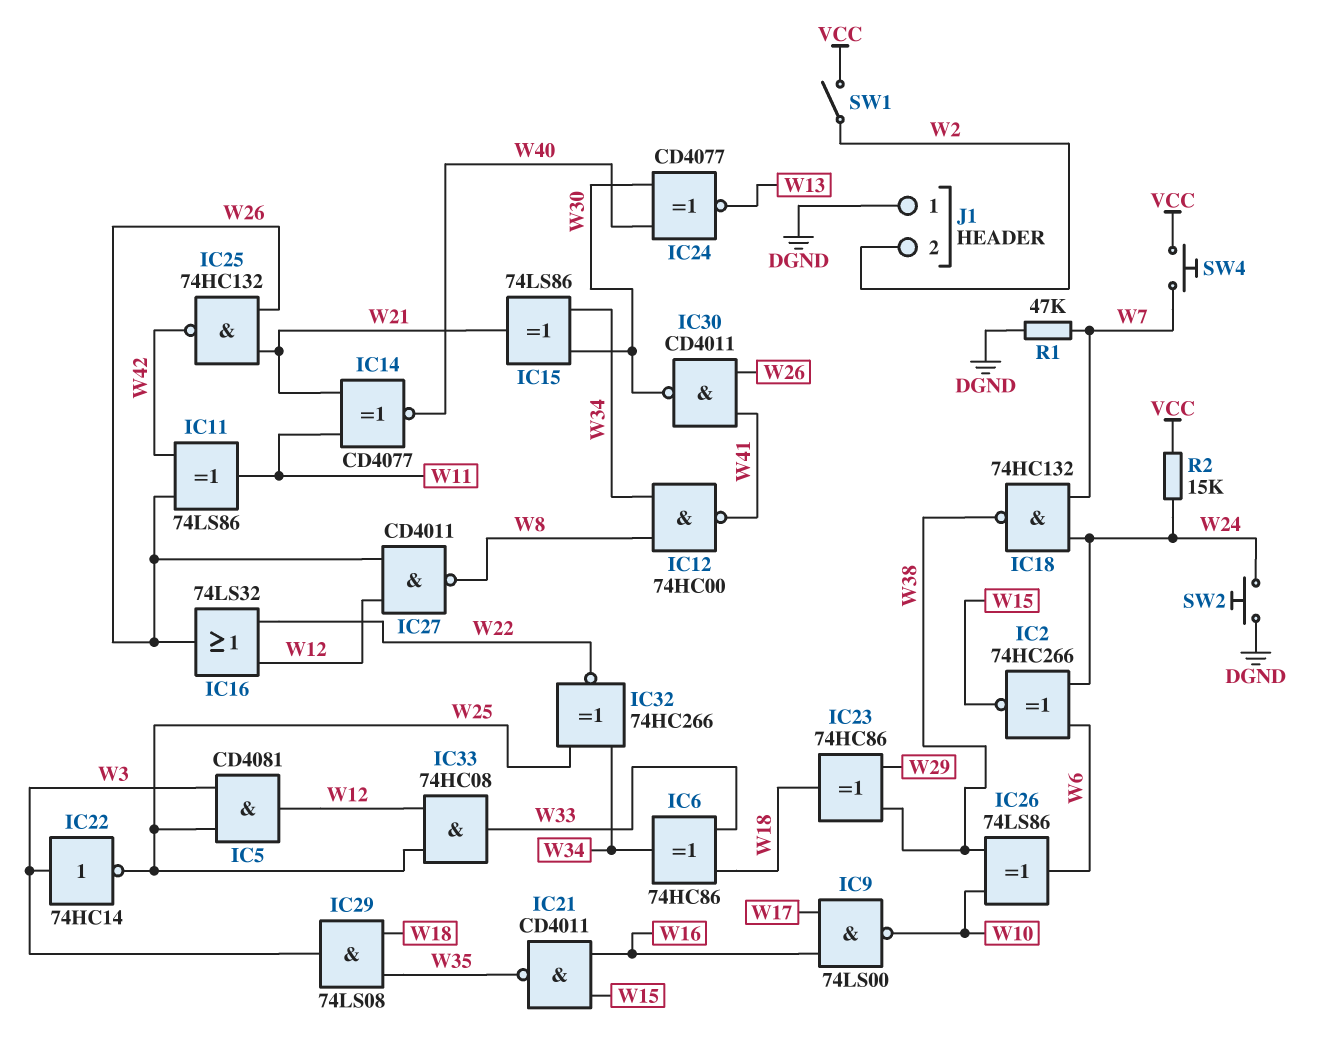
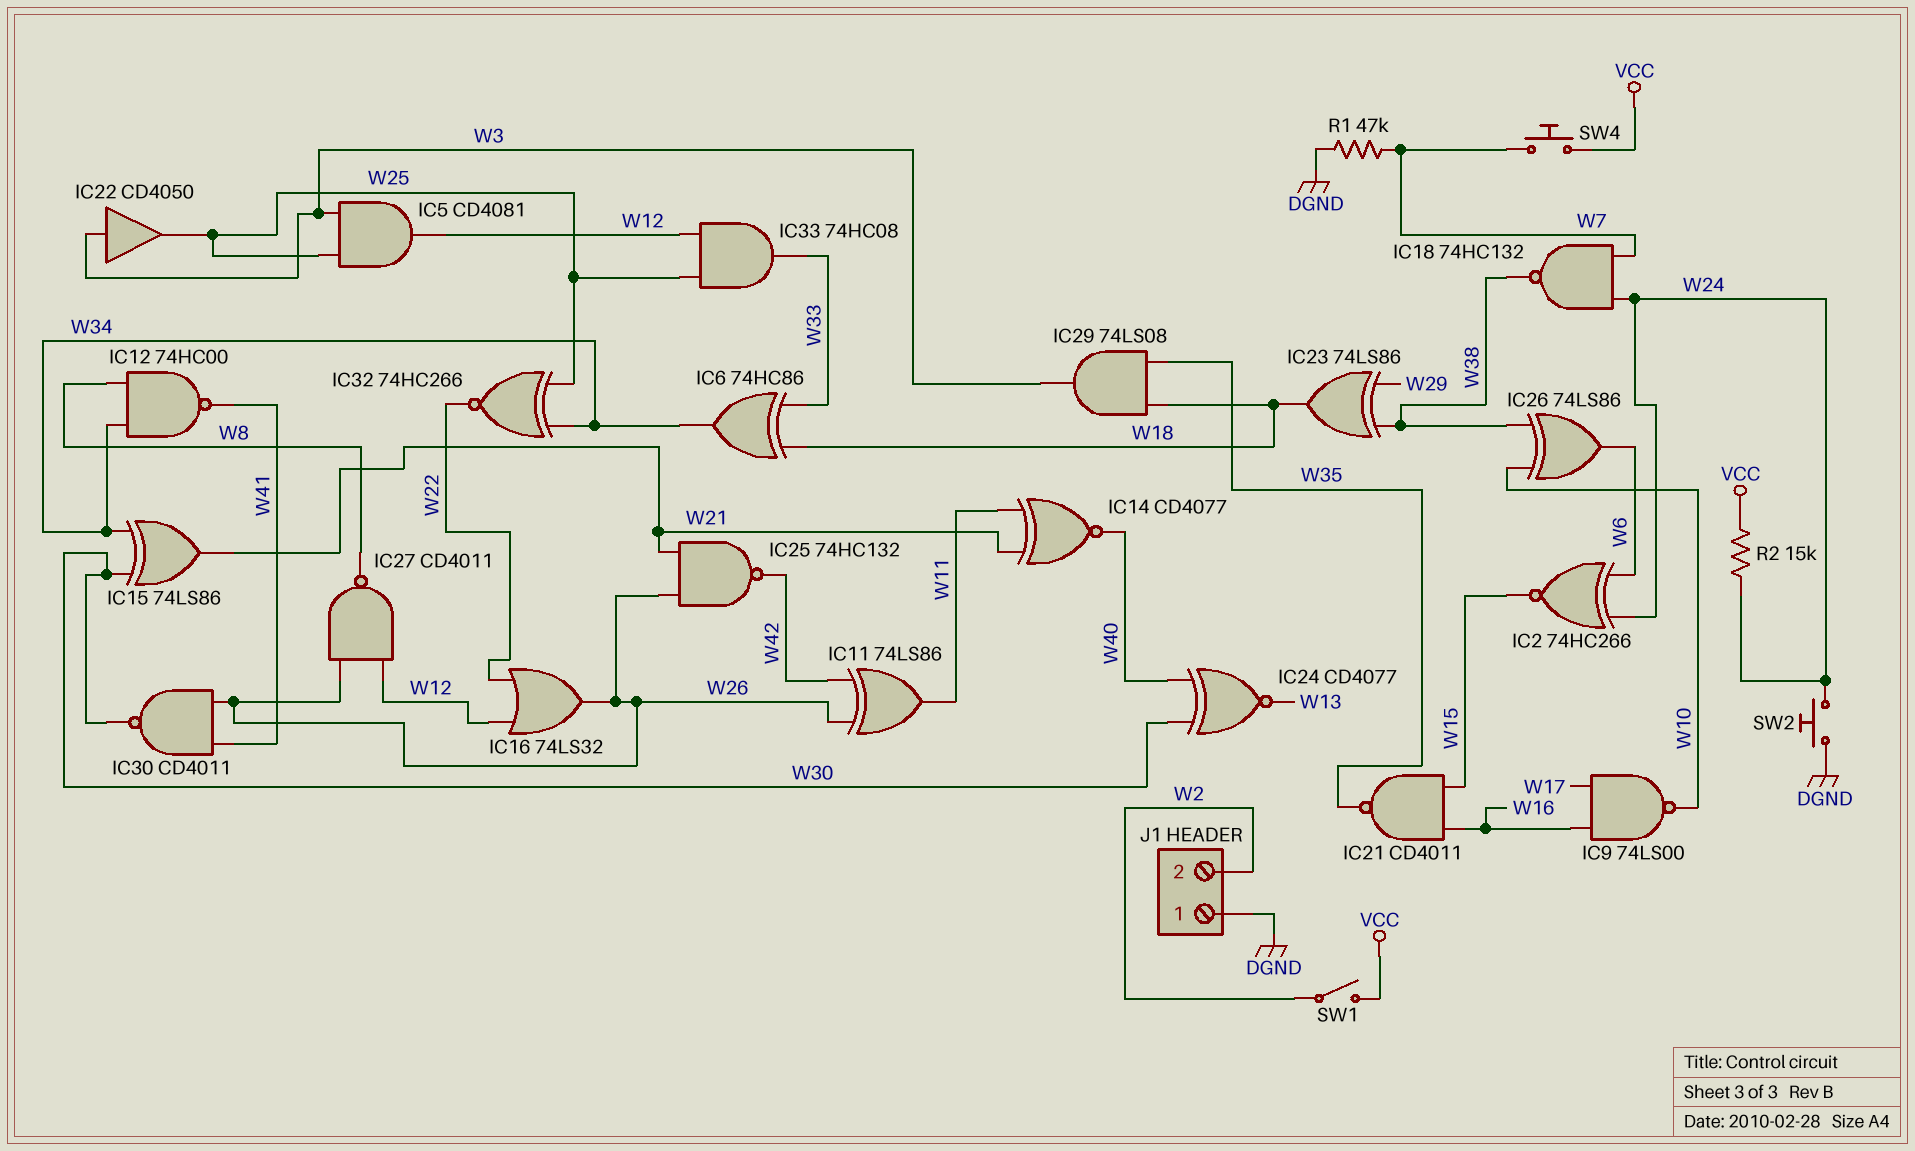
IC22: NOT 74HC14 (in W3, out W25) -> buffer CD4050 (in W3, out W25)
IC23: XOR 74HC86 (in W29, in W38, out W18) -> XOR 74LS86 (in W29, in W38, out W18)

